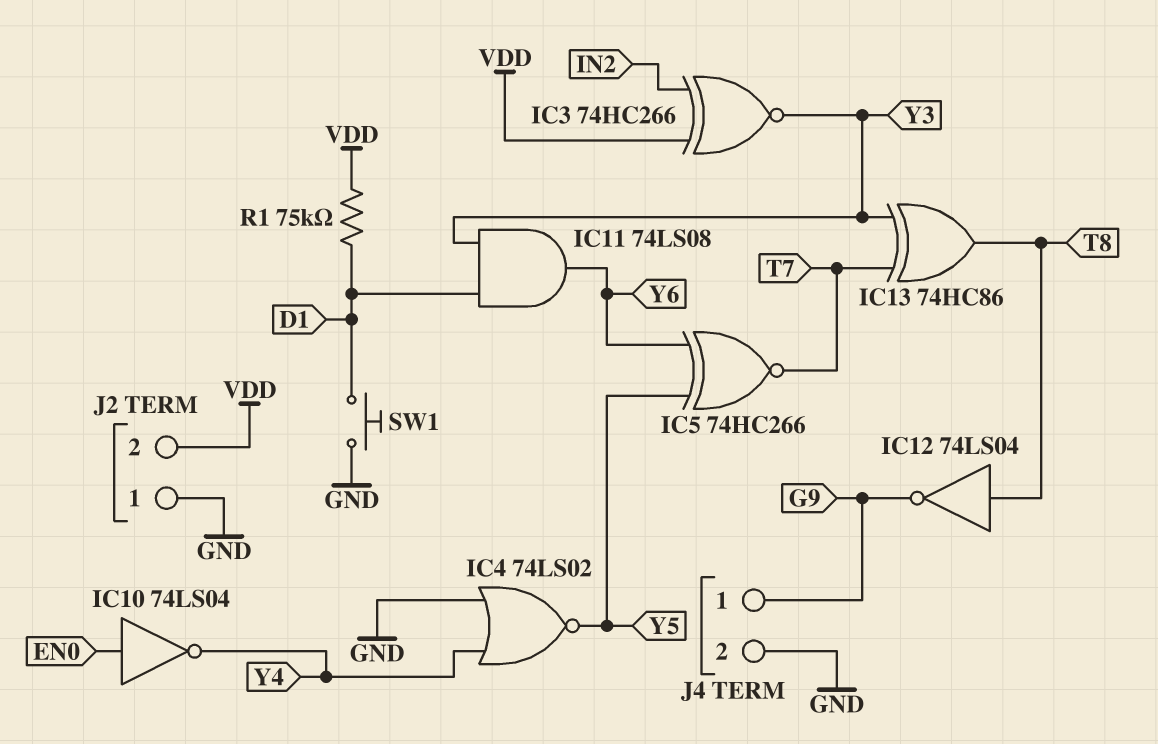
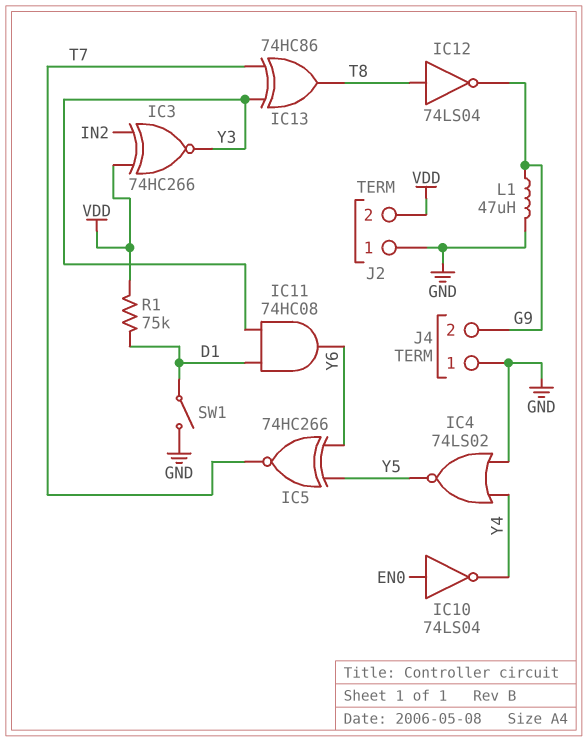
IC11: AND 74LS08 (in D1, in Y3, out Y6) -> AND 74HC08 (in D1, in Y3, out Y6)
J4 pin 1: G9 -> GND
J4 pin 2: GND -> G9
L1: none -> 47uH (G9, GND)
SW1: button (D1, GND) -> switch (D1, GND)

